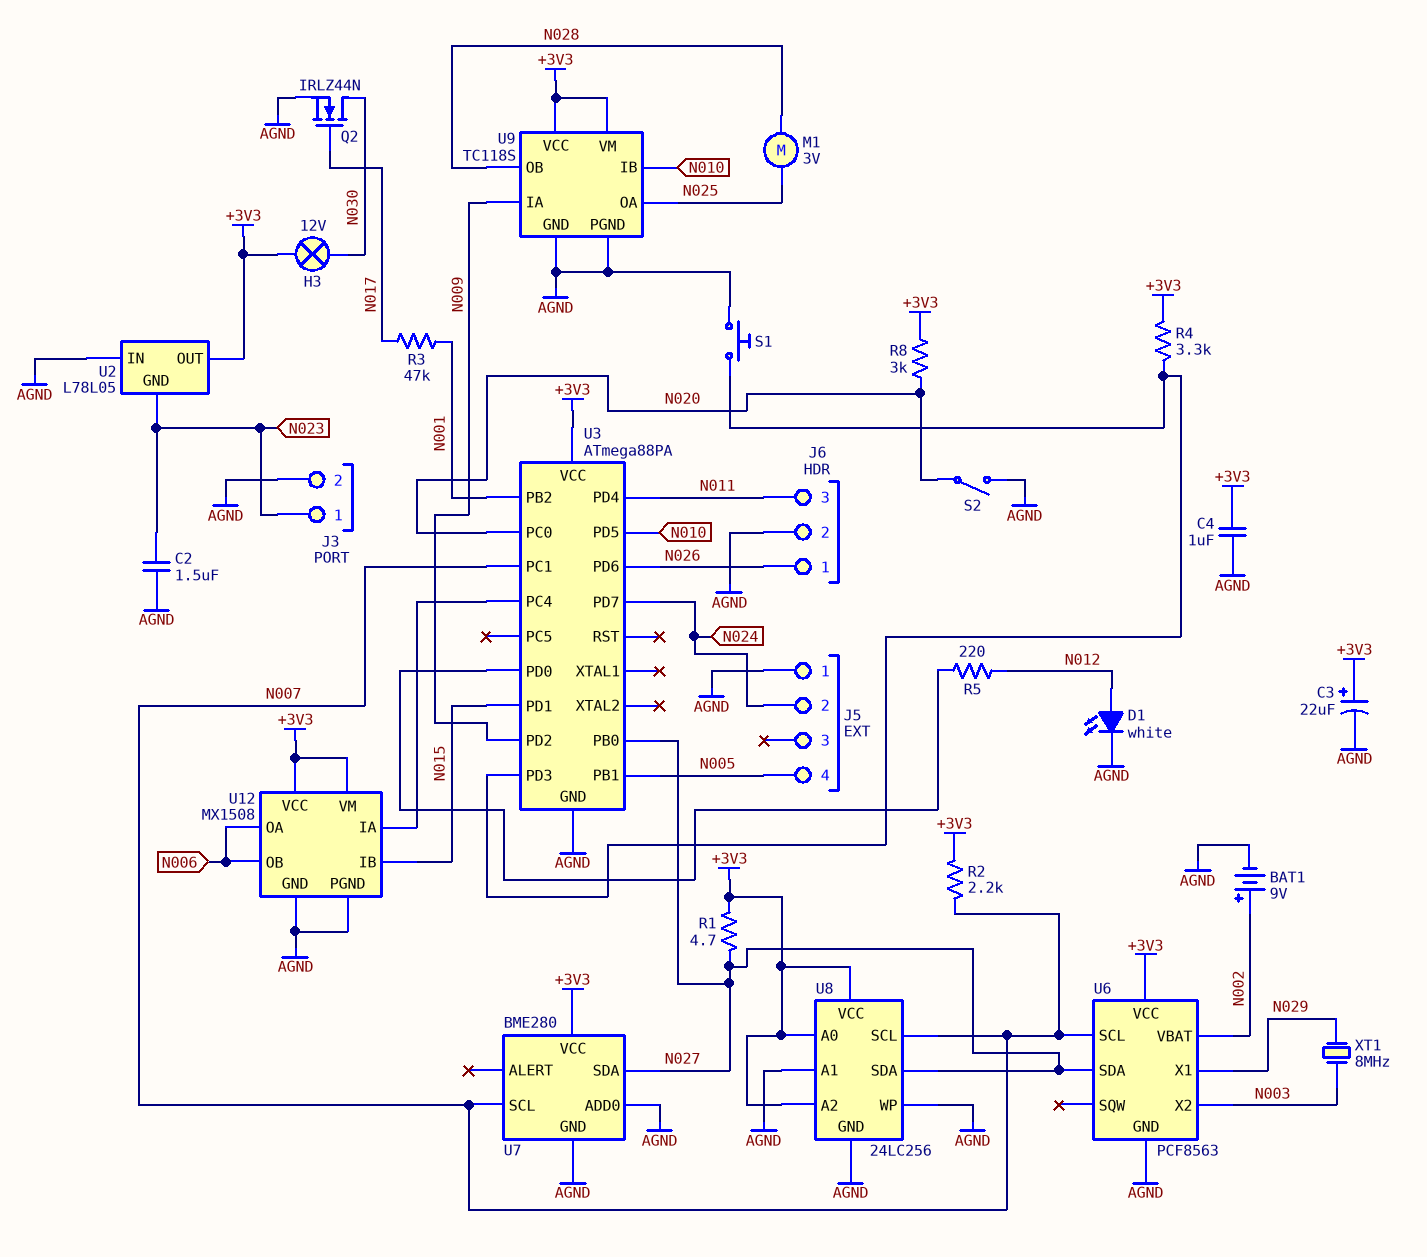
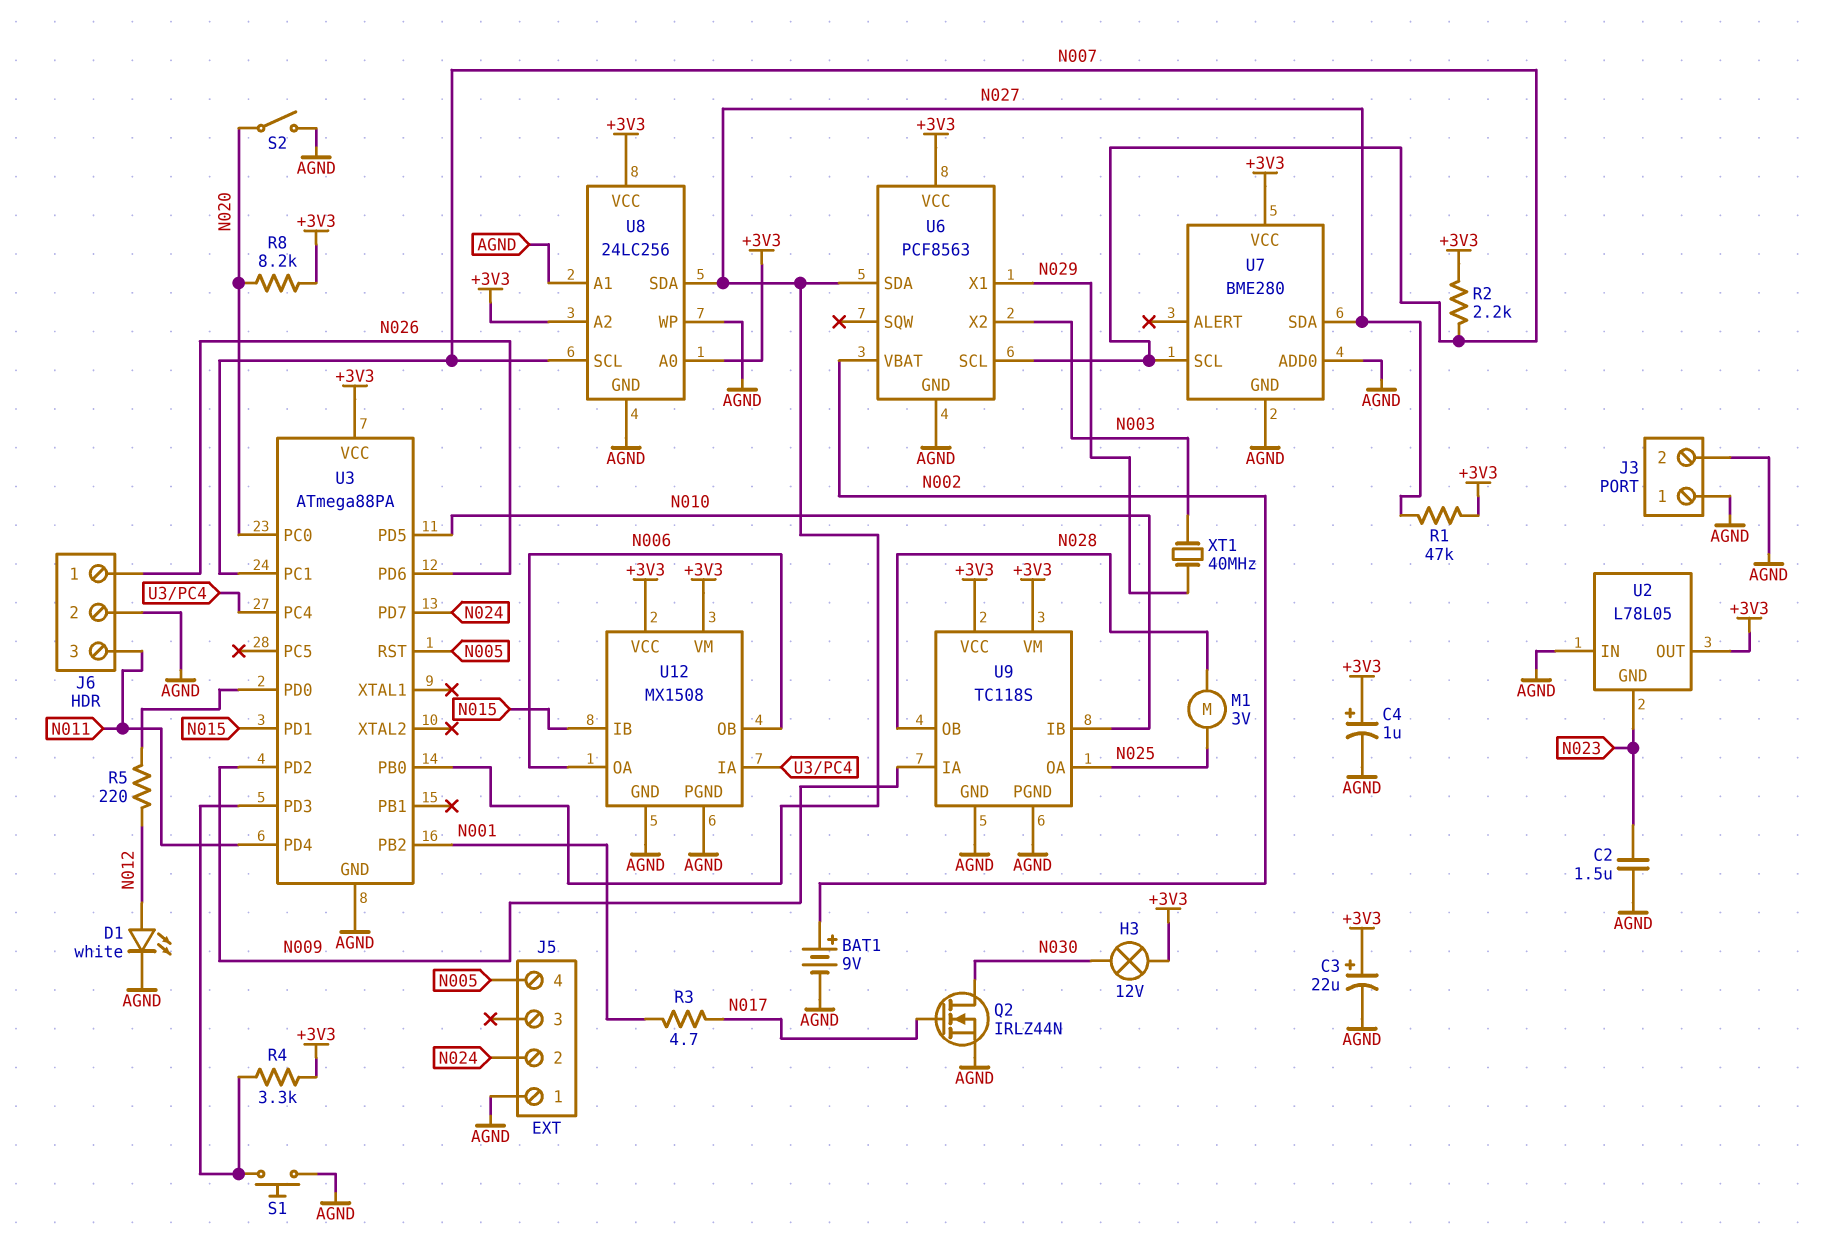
C4: 1uF (+3V3, AGND) -> 1uF (plus +3V3, minus AGND)
J3 pin 1: N023 -> AGND
R1: 4.7 (+3V3, N027) -> 47k (+3V3, N027)
R3: 47k (N001, N017) -> 4.7 (N001, N017)
R8: 3k (+3V3, N020) -> 8.2k (+3V3, N020)
U3 pin PB1: N005 -> none
U3 pin RST: none -> N005
XT1: 8MHz (N003, N029) -> 40MHz (N003, N029)

